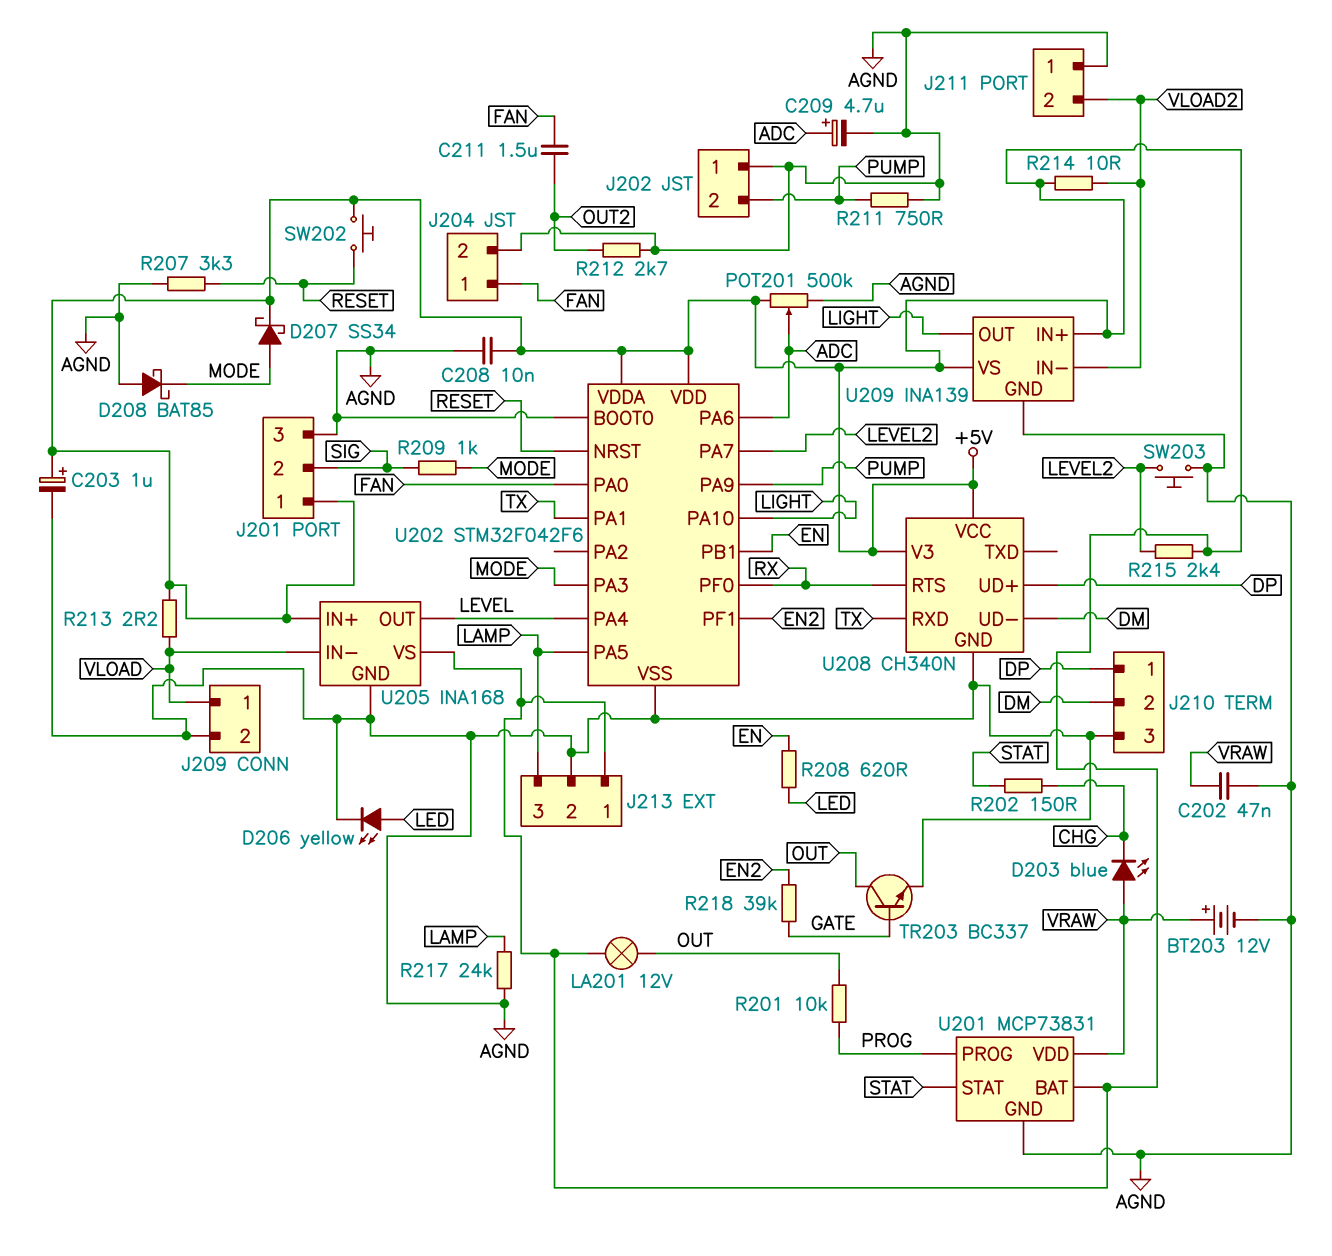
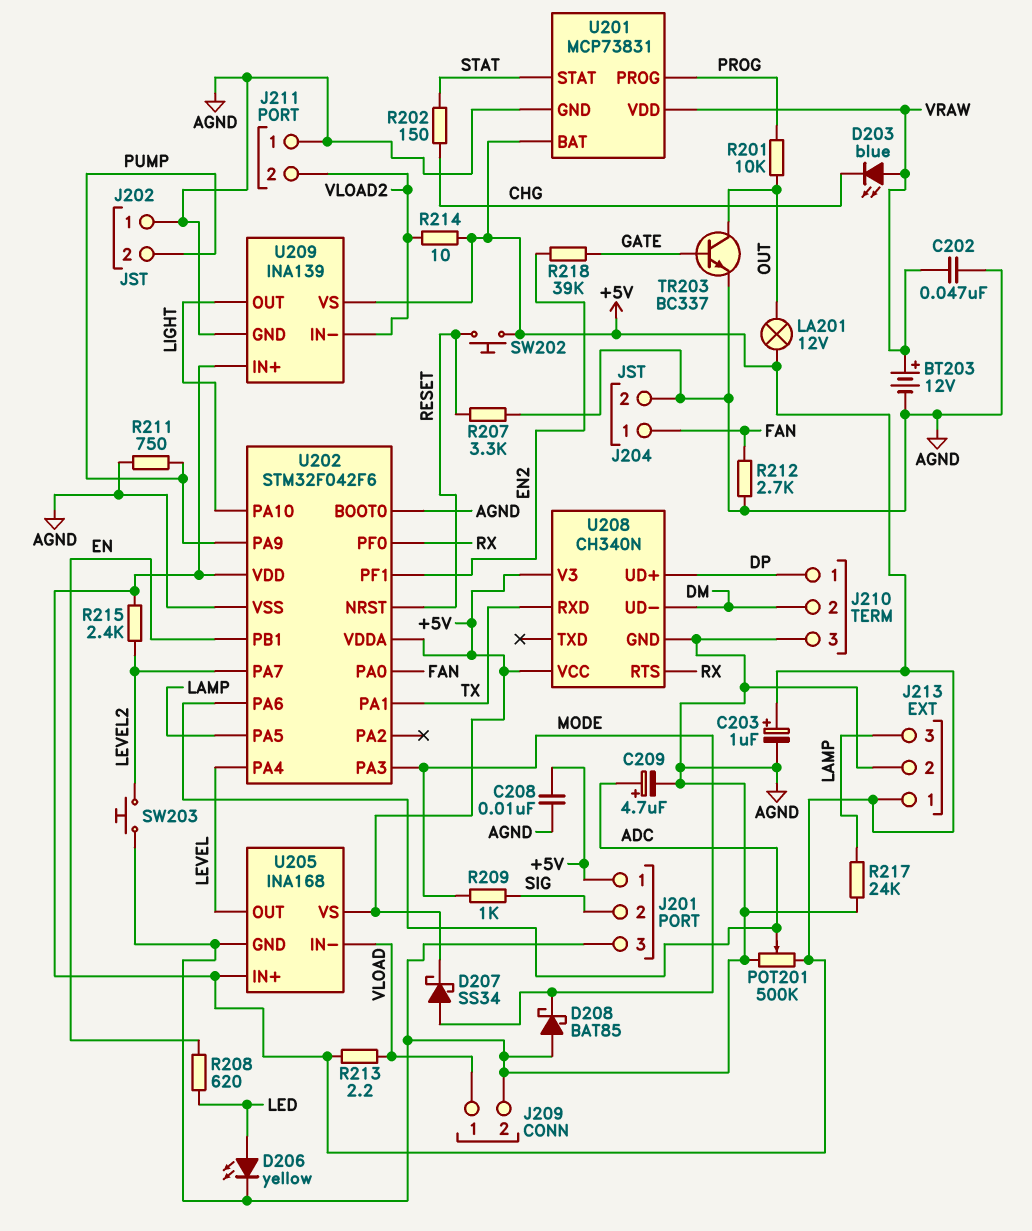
C211: 1.5uF (FAN, OUT2) -> none
R212: 2.7k (AGND, OUT2) -> 2.7k (AGND, FAN)

